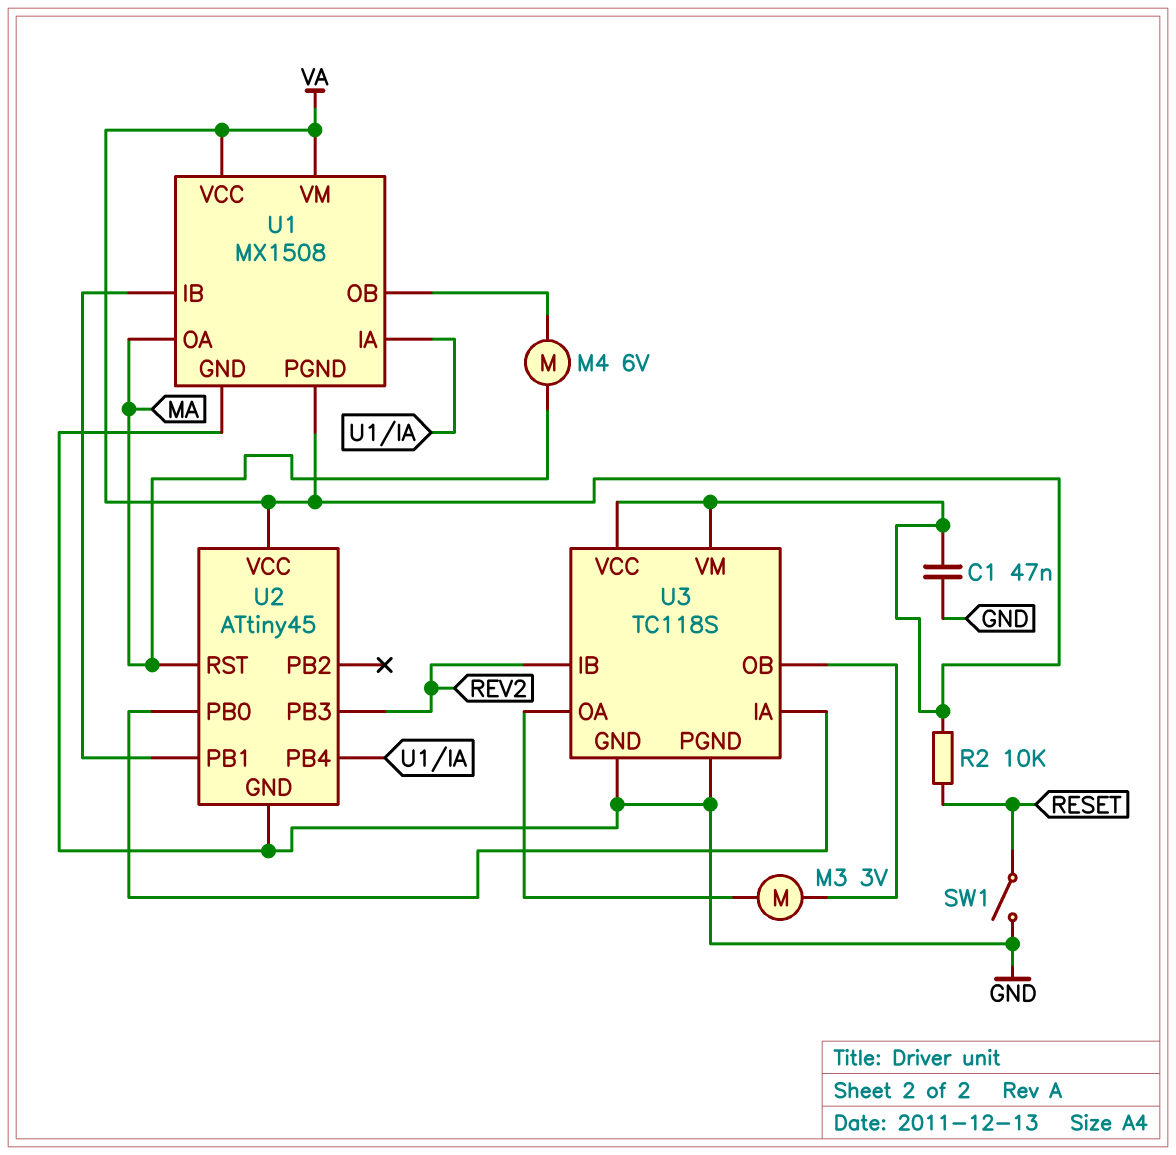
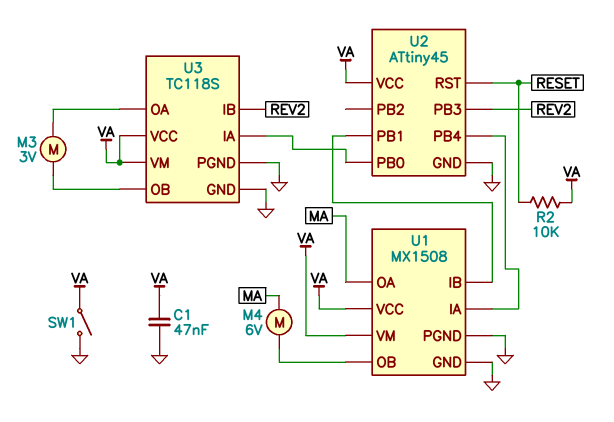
SW1: switch (GND, RESET) -> switch (GND, VA)
U1 pin PGND: VA -> GND
U2 pin RST: MA -> RESET

